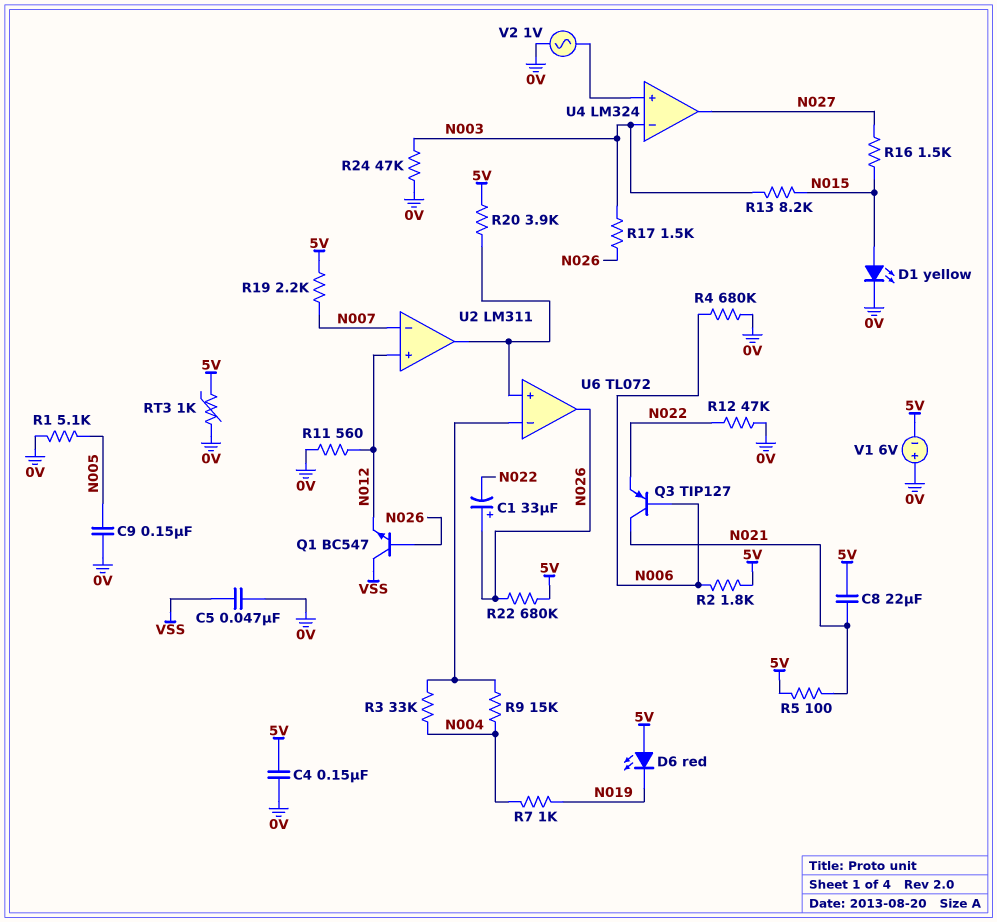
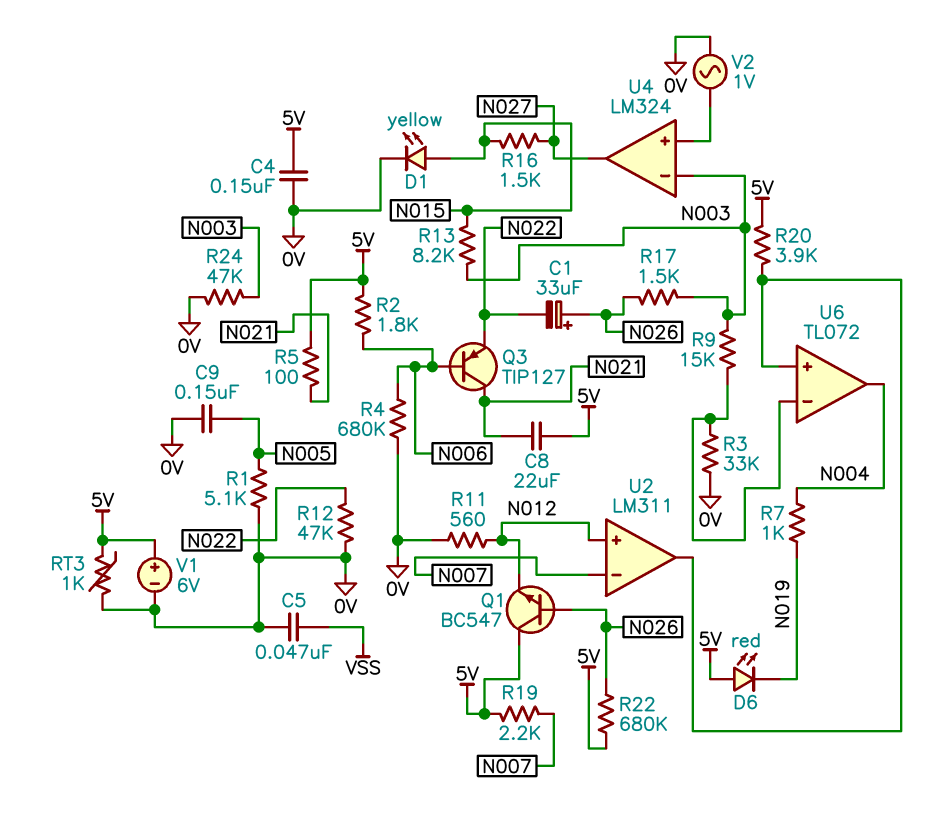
Q1: NPN BC547 (B N026, C VSS, E N012) -> NPN BC547 (B N026, C 5V, E N012)
R3: 33k (N004, U6/in-) -> 33k (0V, U6/in-)
R9: 15k (N004, U6/in-) -> 15k (N003, U6/in-)
U6 pin out: N026 -> N004
V1: 6V (plus 0V, minus 5V) -> 6V (plus 5V, minus 0V)

